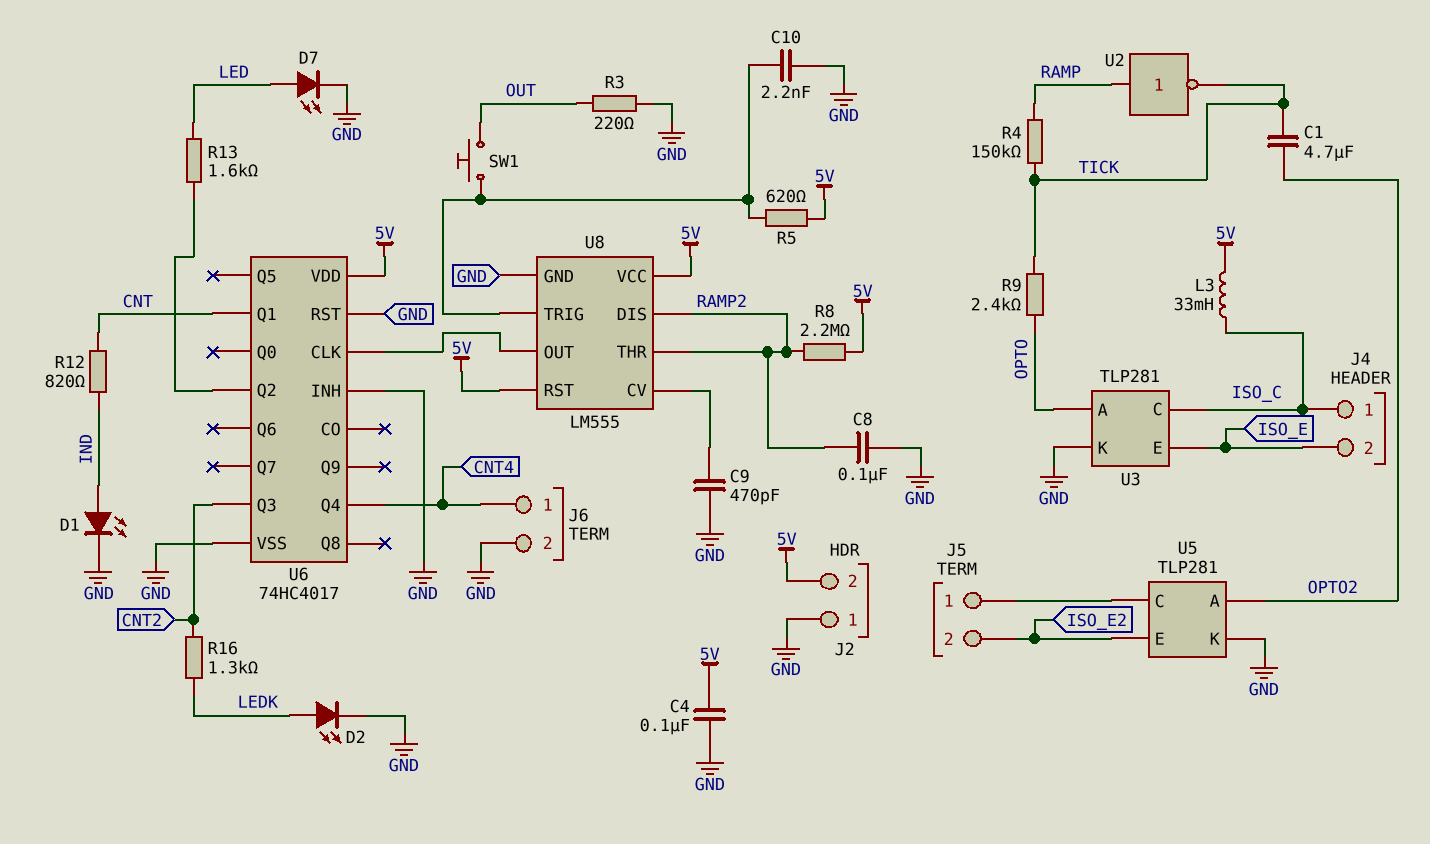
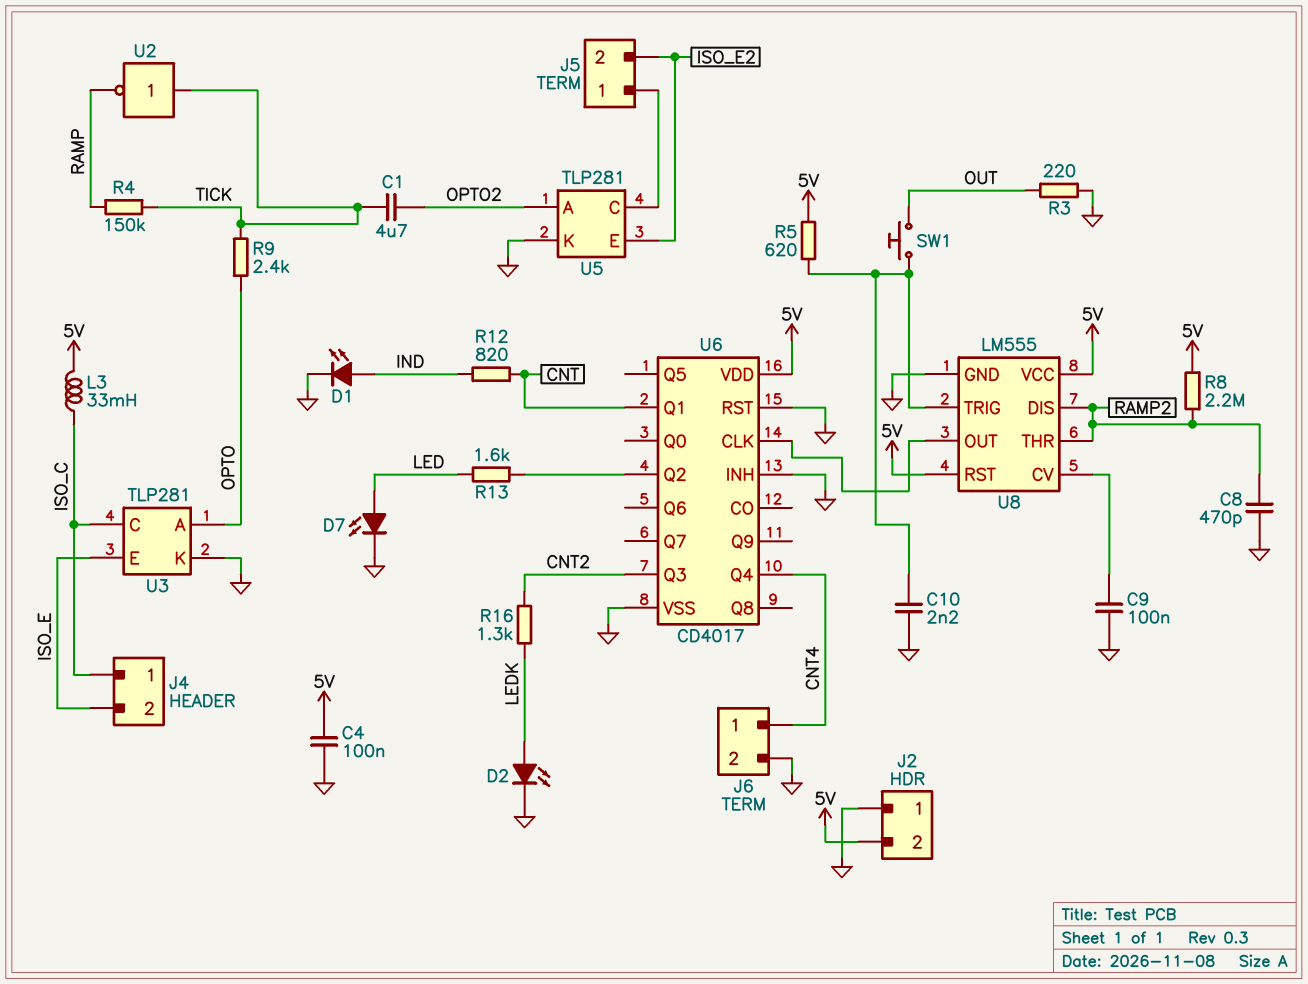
C8: 100nF (GND, RAMP2) -> 470pF (GND, RAMP2)
C9: 470pF (GND, U8/CV) -> 100nF (GND, U8/CV)
U2: NOT (in RAMP, out TICK) -> NOT (in TICK, out RAMP)
U6: 74HC4017 -> CD4017

